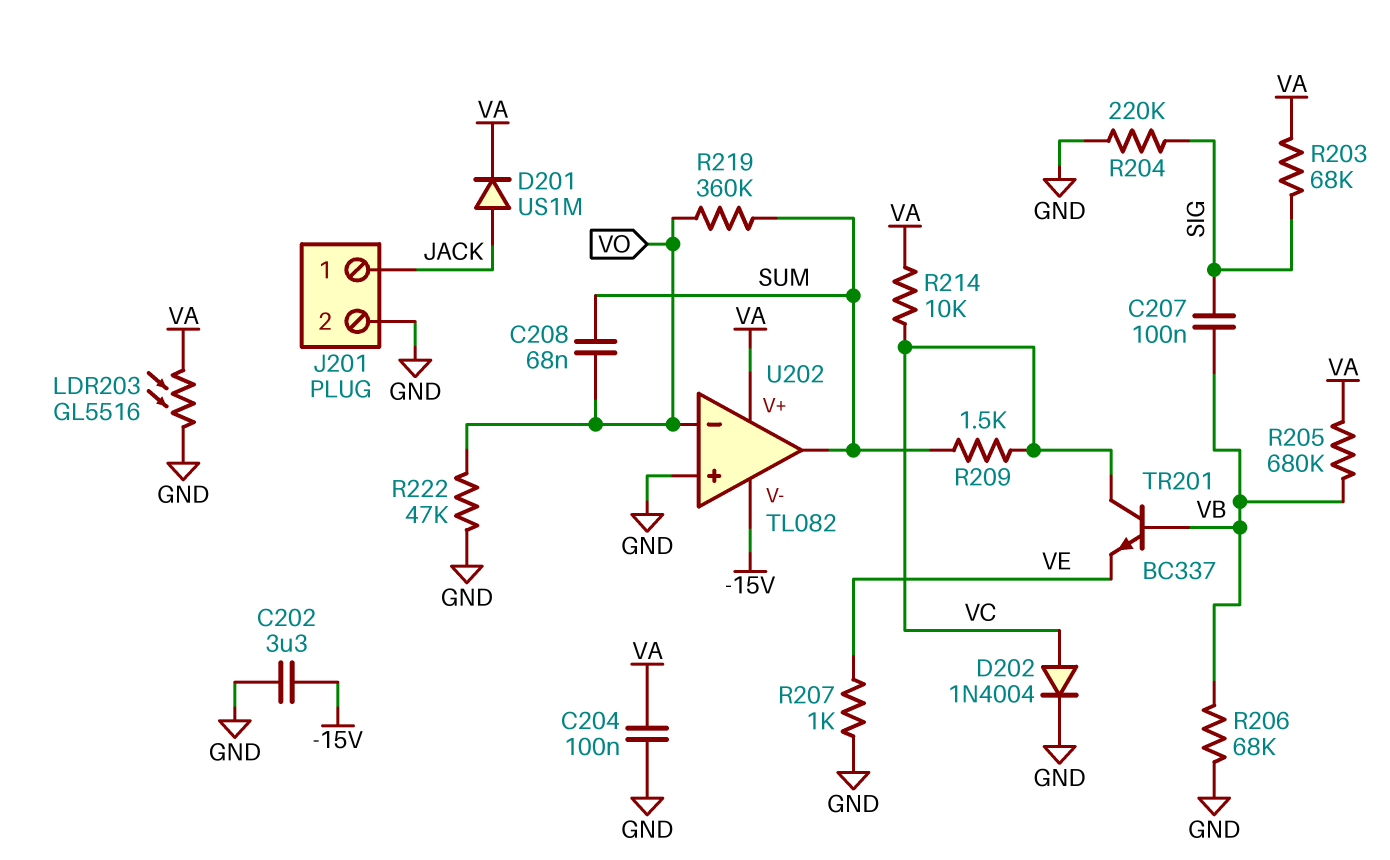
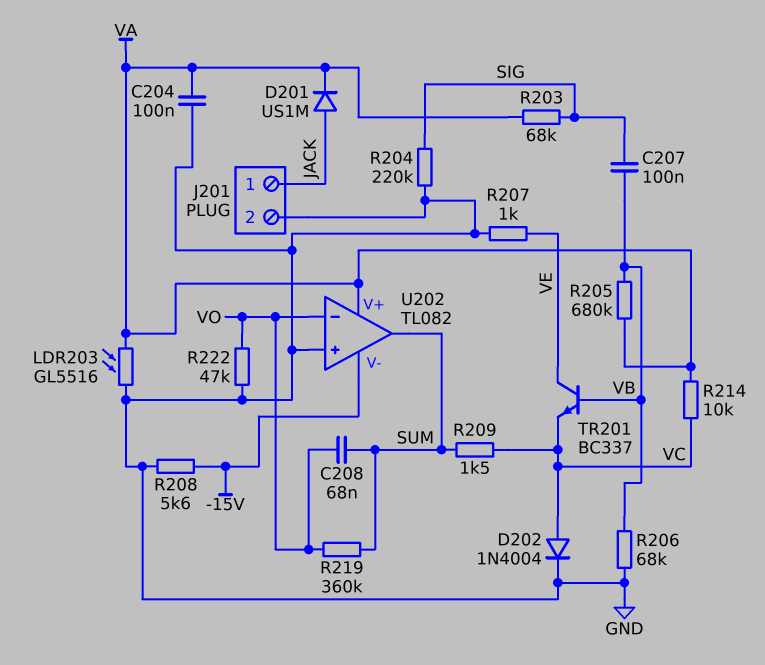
C202: 3.3uF (-15V, GND) -> none
R208: none -> 5.6k (-15V, GND)
TR201: NPN BC337 (B VB, C VC, E VE) -> NPN BC337 (B VB, C VE, E VC)

